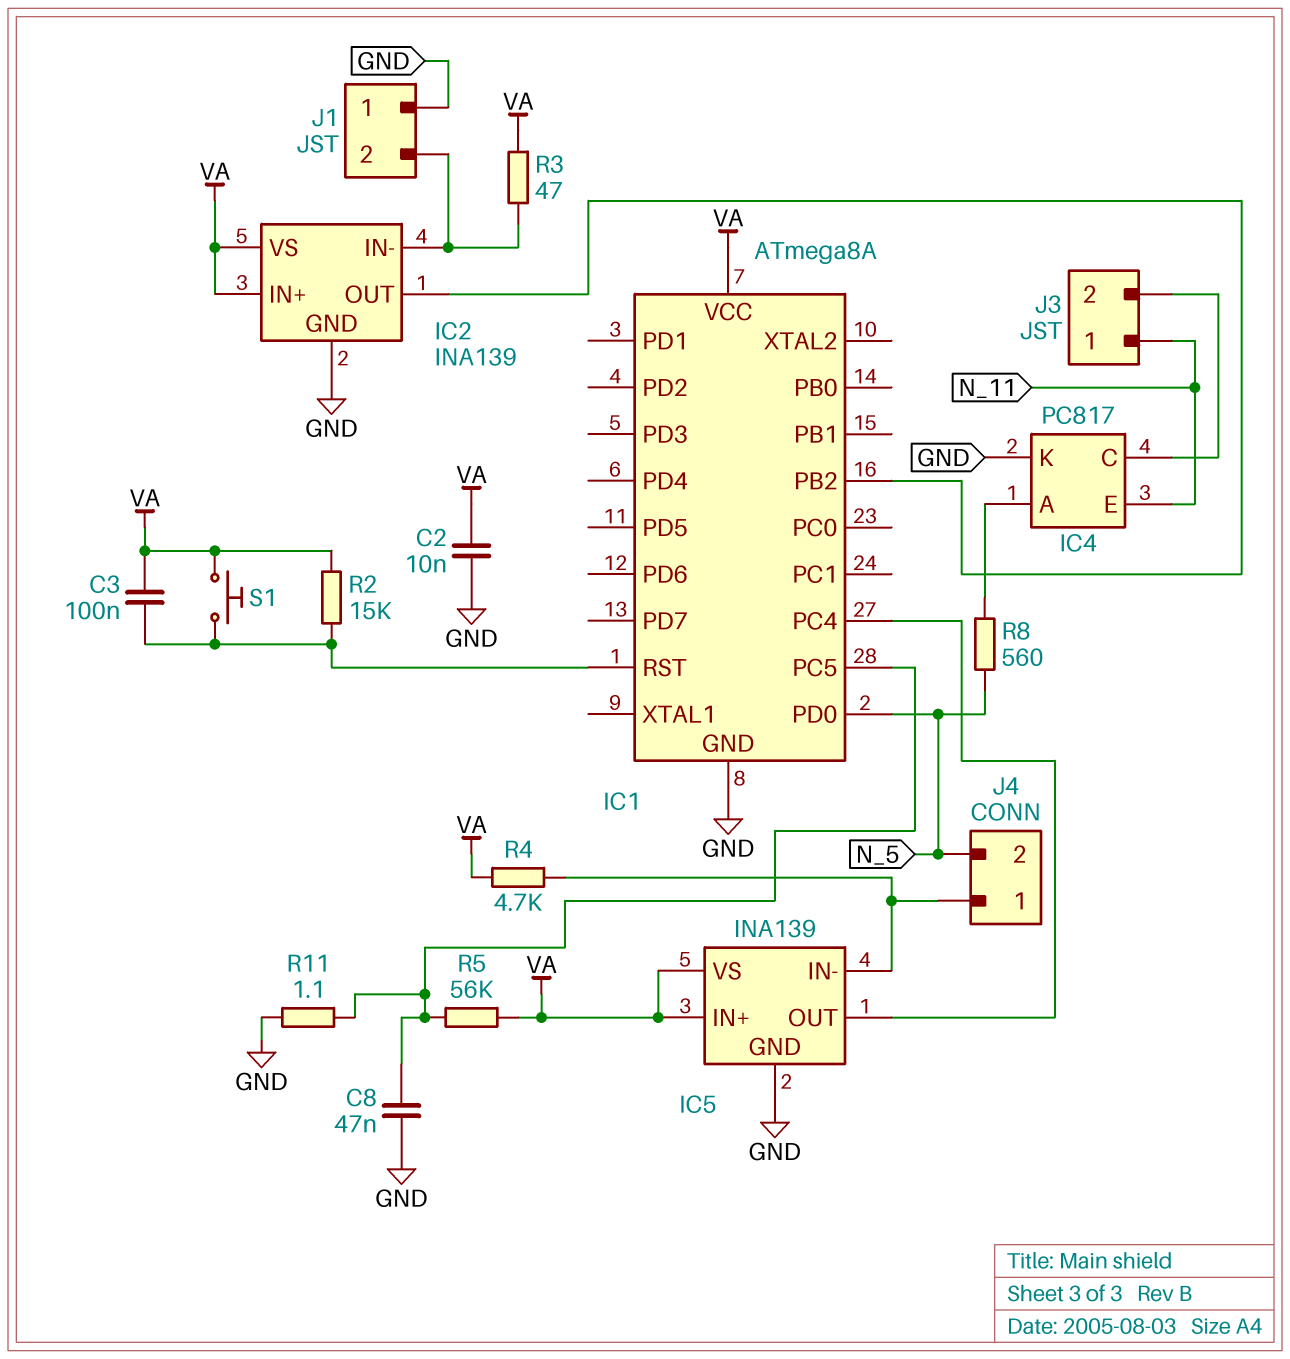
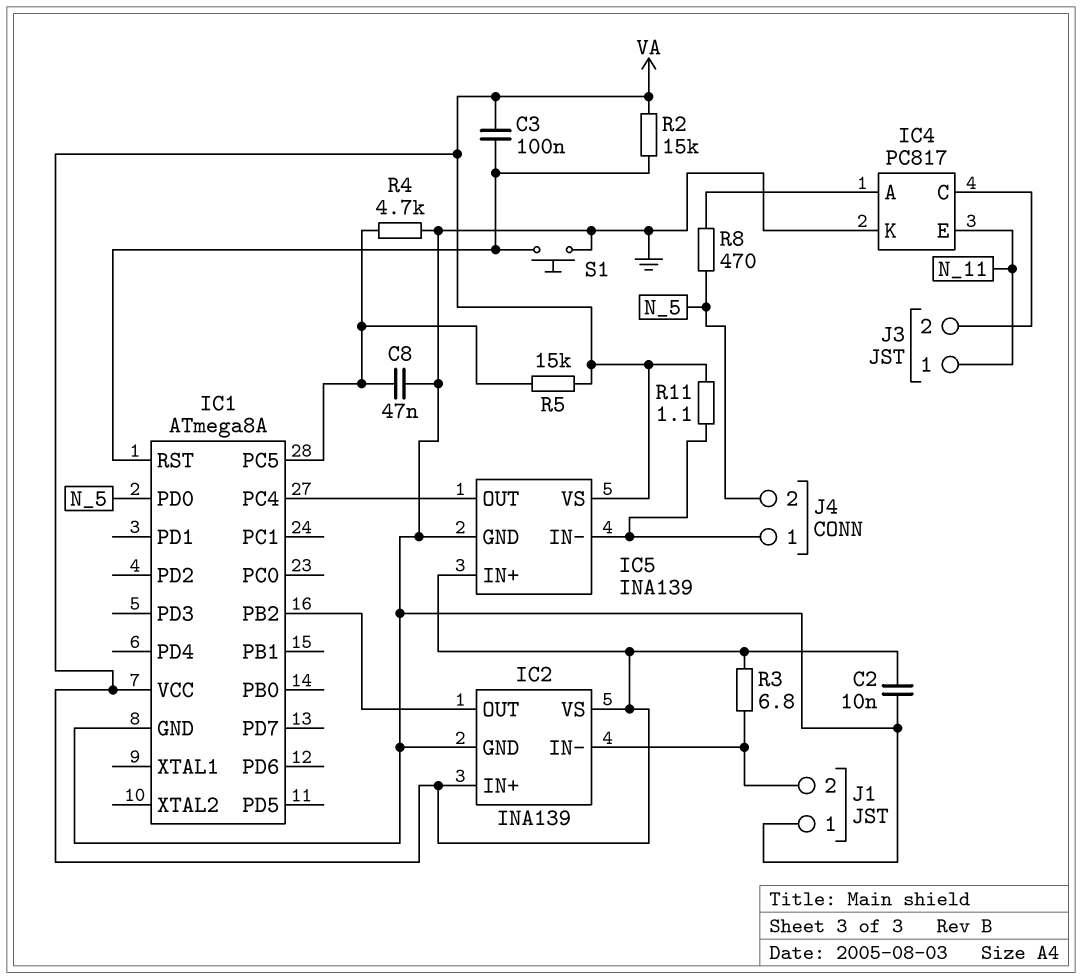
R3: 47 (IC2/IN-, VA) -> 6.8 (IC2/IN-, VA)
R4: 4.7k (IC5/IN-, VA) -> 4.7k (GND, IC1/PC5)
R5: 56k (IC1/PC5, VA) -> 15k (IC1/PC5, VA)
R8: 560 (IC4/A, N_5) -> 470 (IC4/A, N_5)
R11: 1.1 (GND, IC1/PC5) -> 1.1 (IC5/IN-, VA)
S1: button (IC1/RST, VA) -> button (GND, IC1/RST)

